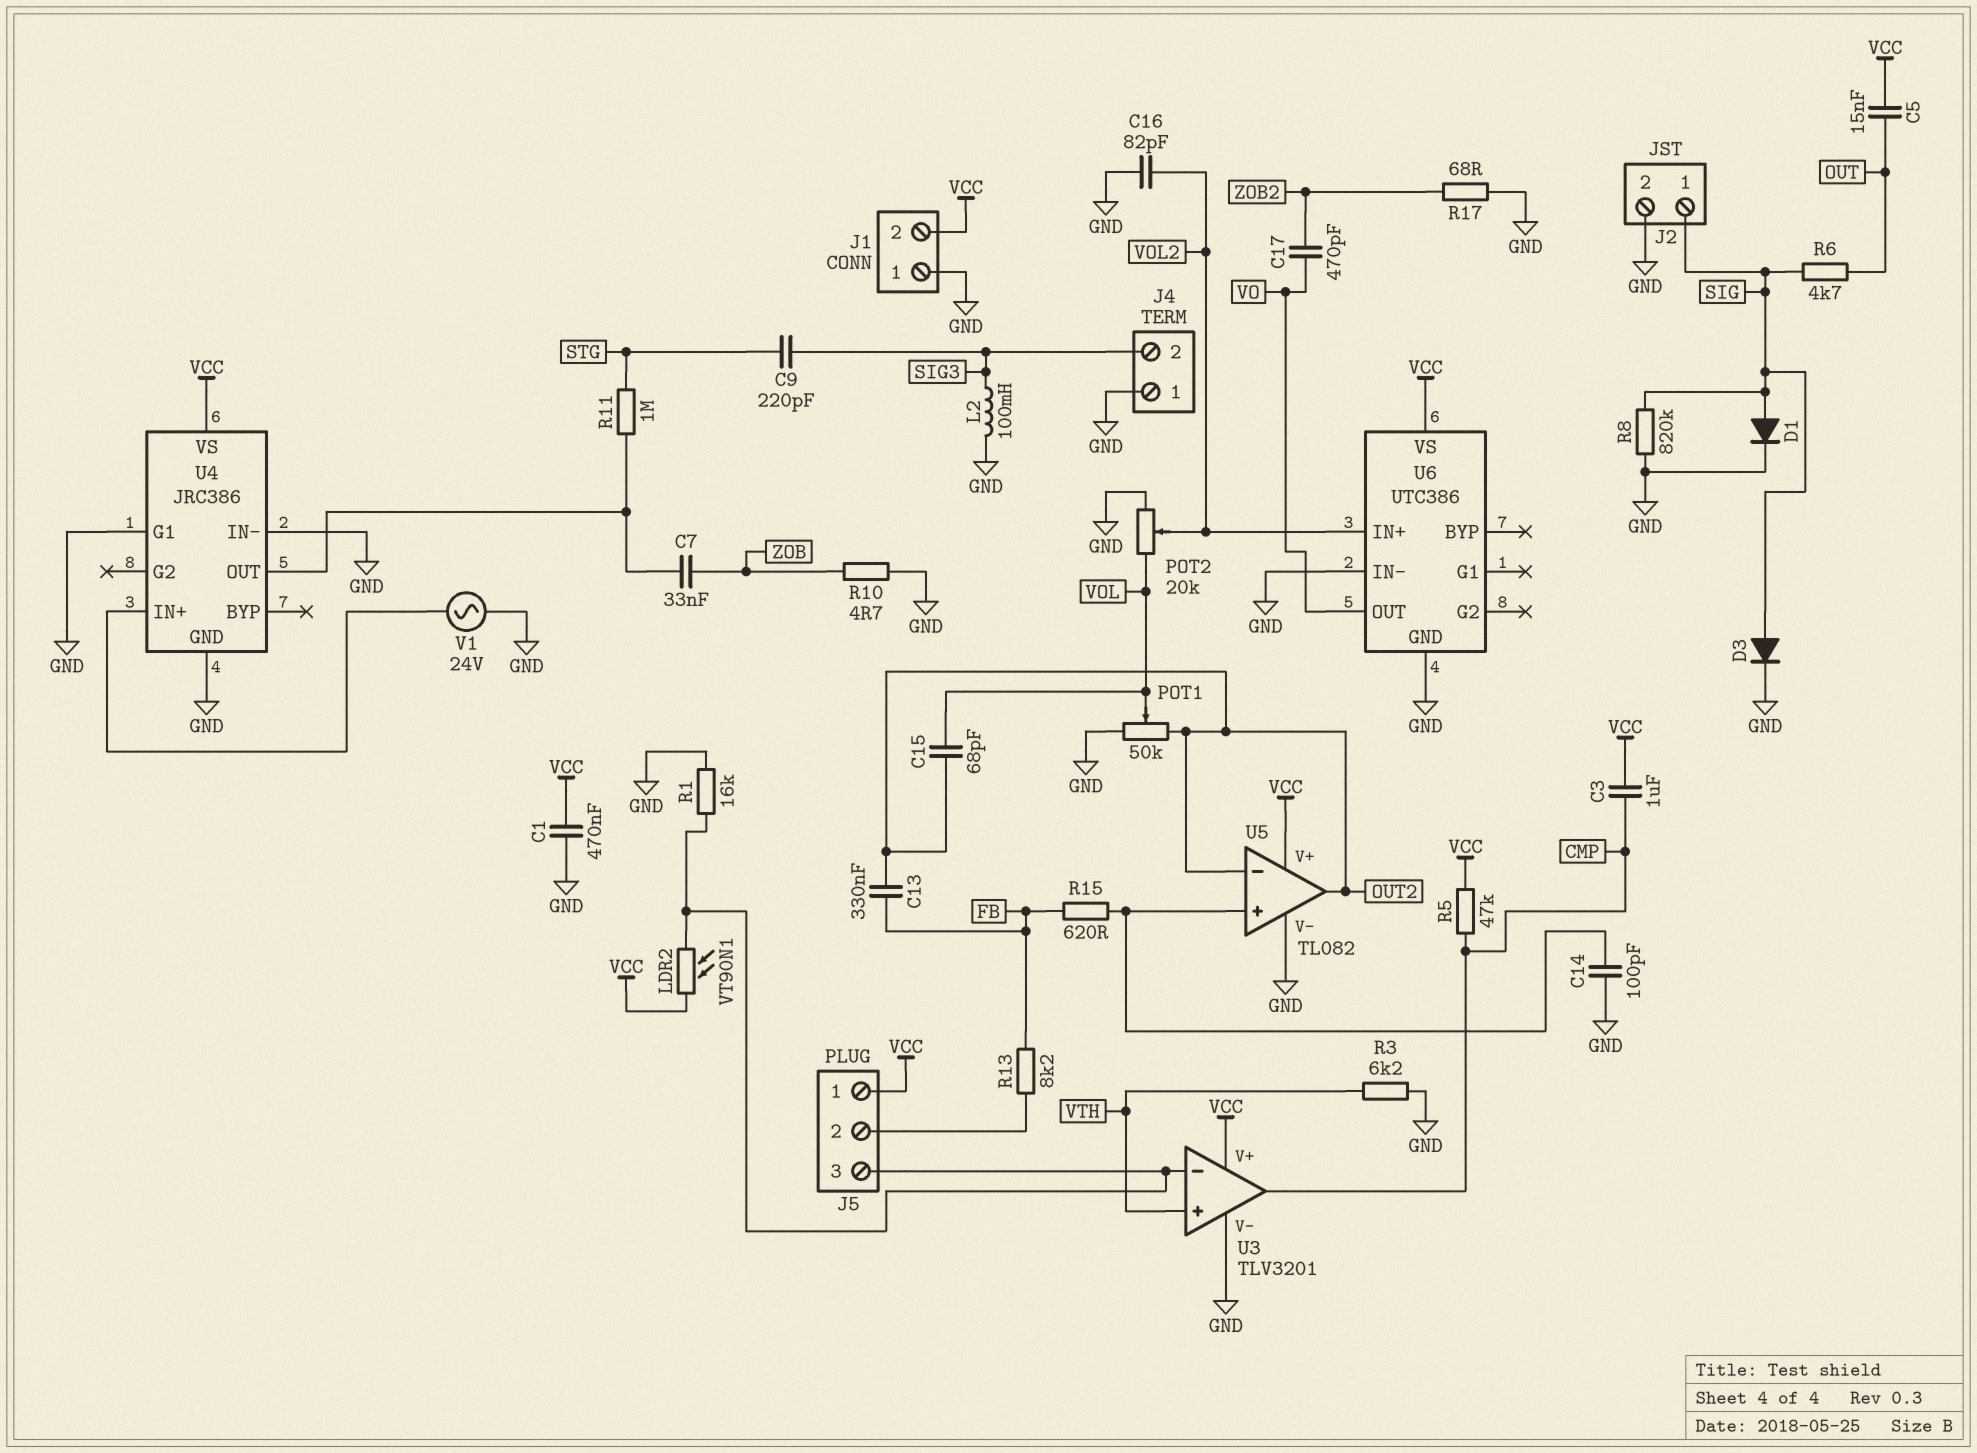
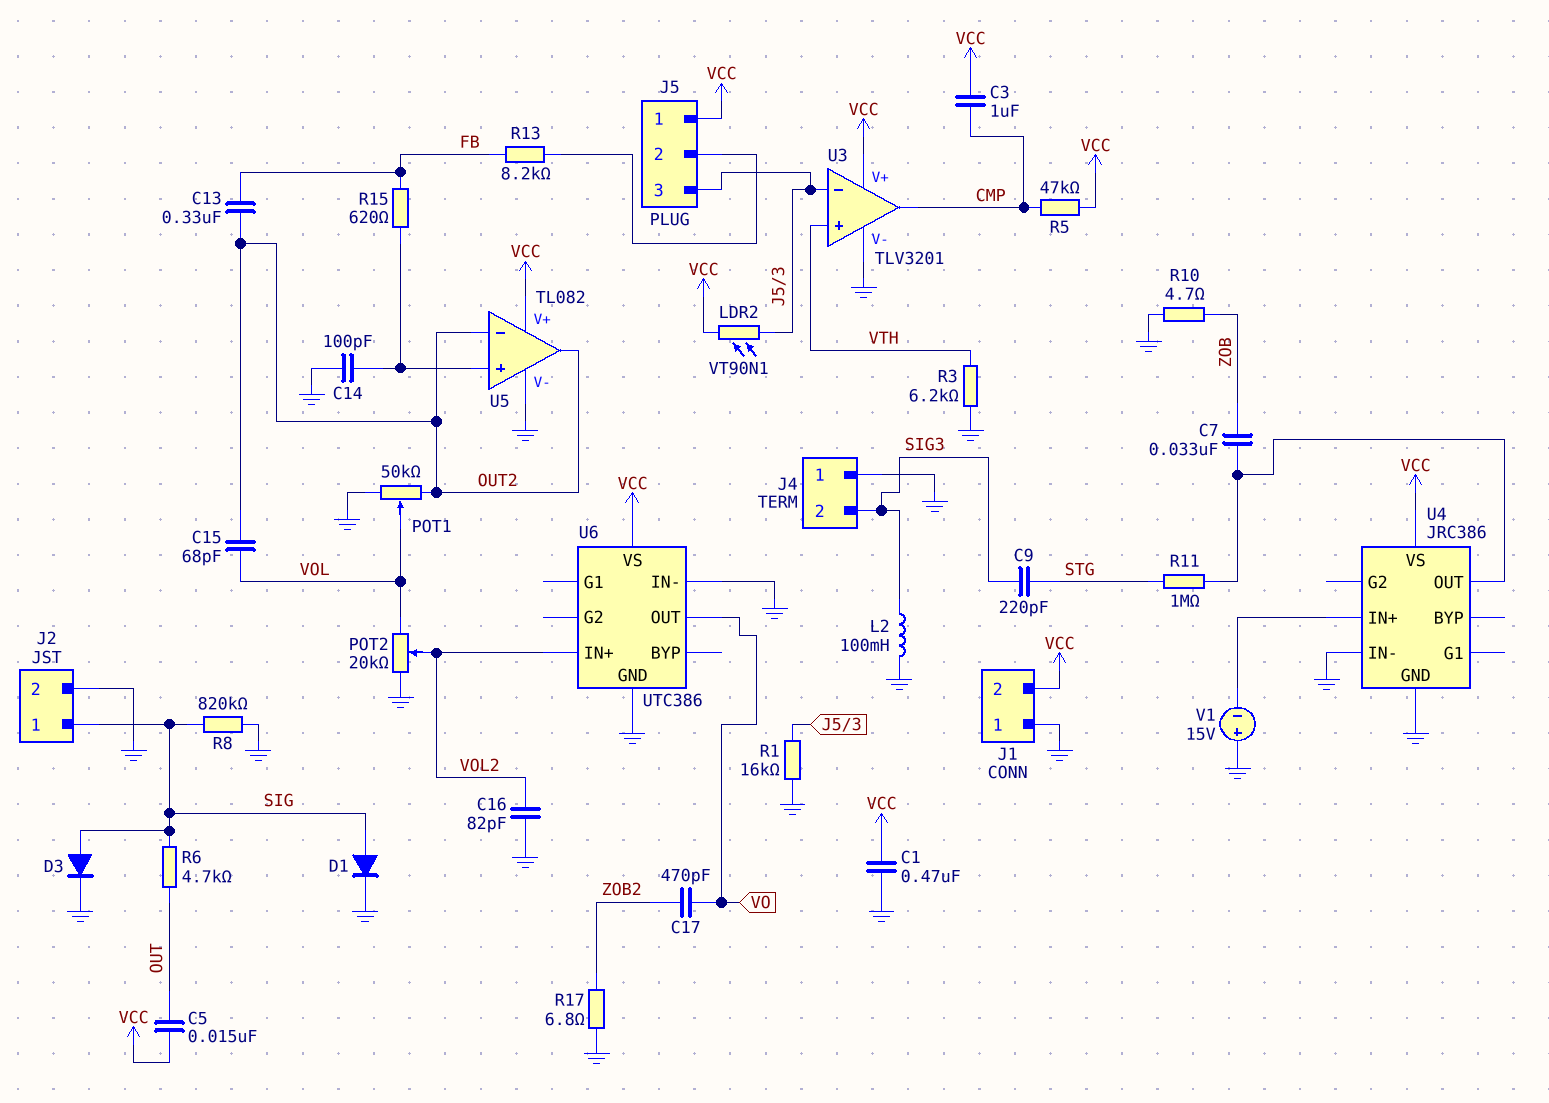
R17: 68 (GND, ZOB2) -> 6.8 (GND, ZOB2)
U4 pin G1: GND -> none
V1: AC 24V (GND, U4/IN+) -> 15V (plus GND, minus U4/IN+)

